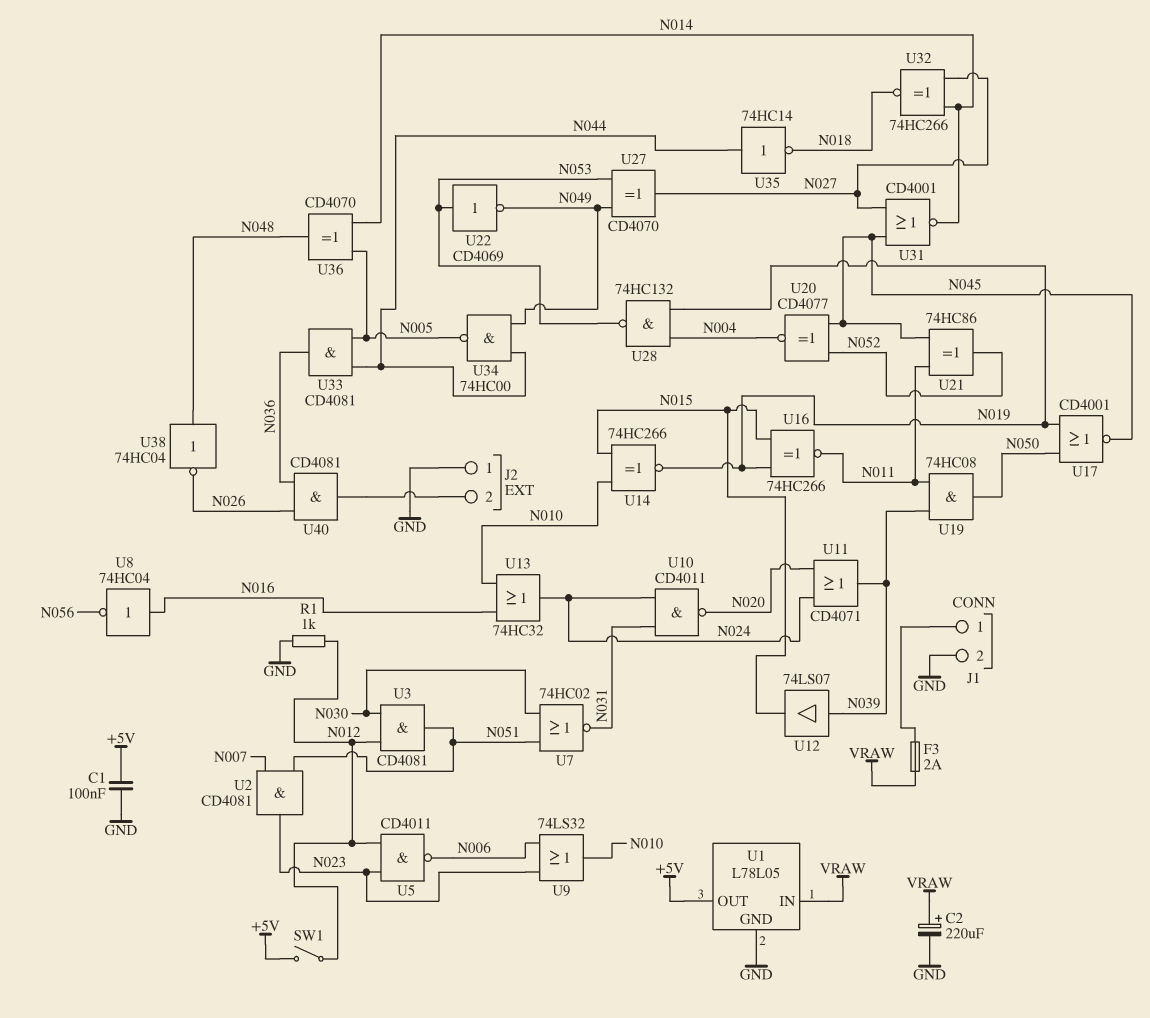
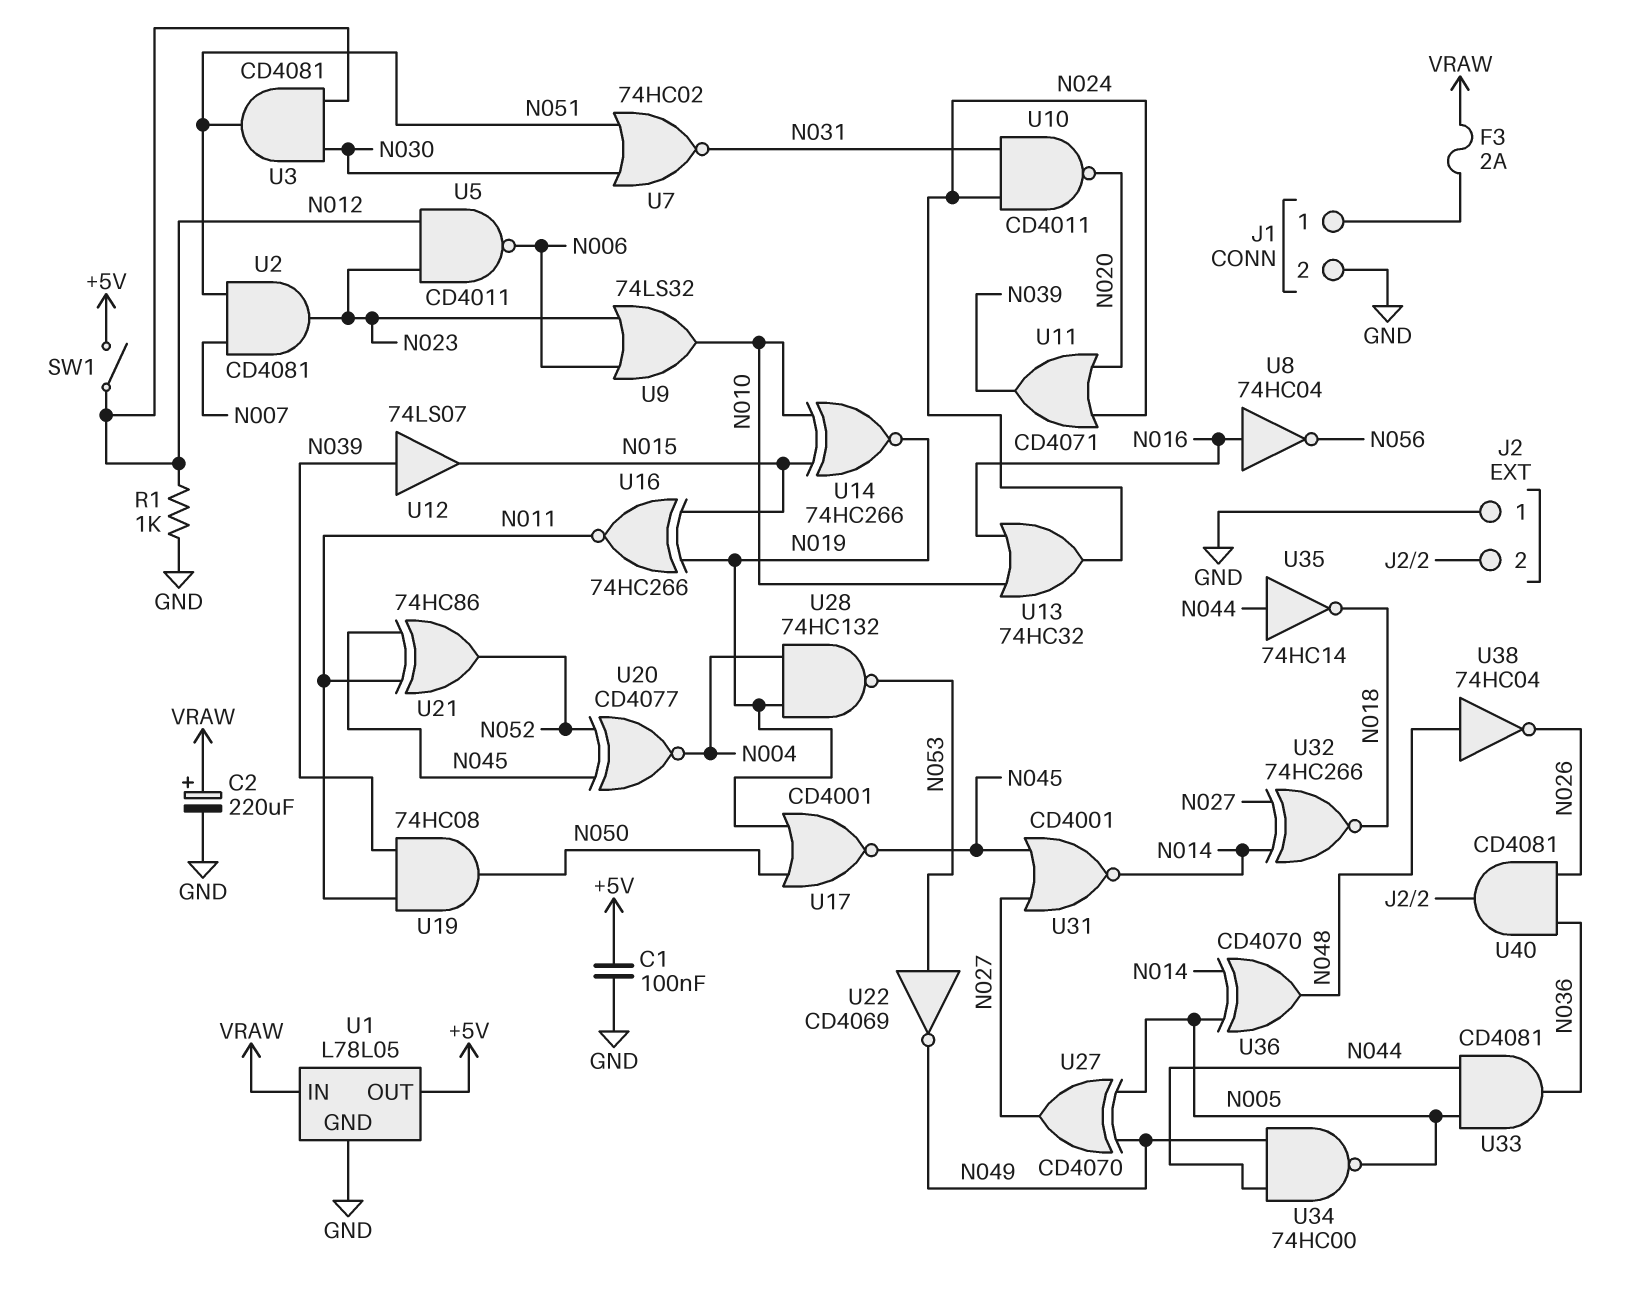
U27: XOR CD4070 (in N049, in N053, out N027) -> XOR CD4070 (in N005, in N049, out N027)

